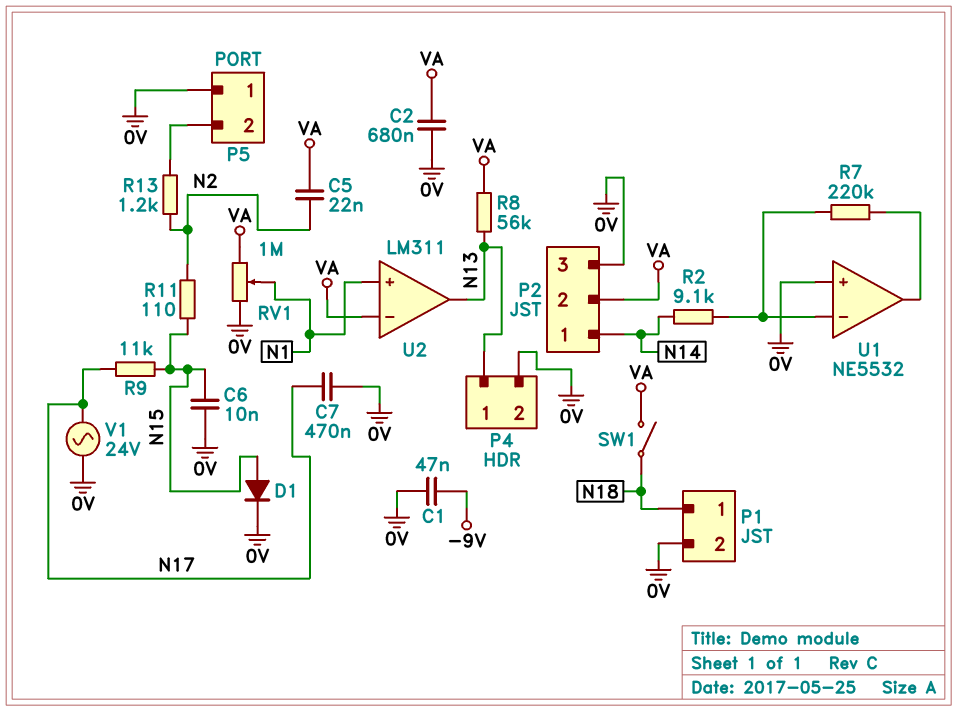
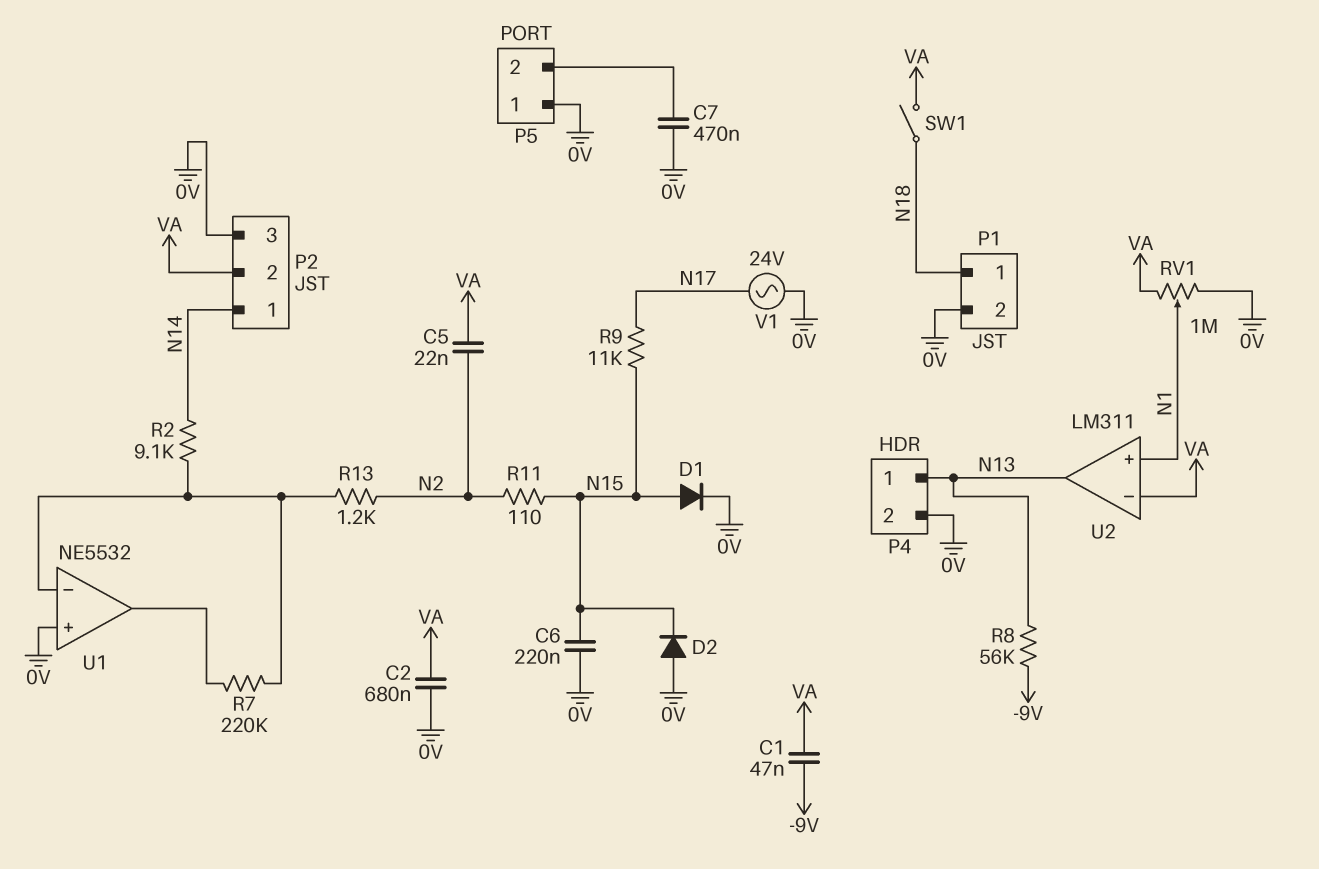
C1: 47nF (-9V, 0V) -> 47nF (-9V, VA)
C6: 10nF (0V, N15) -> 220nF (0V, N15)
C7: 470nF (0V, N17) -> 470nF (0V, P5/2)
D2: none -> diode (A 0V, K N15)
R8: 56k (N13, VA) -> 56k (-9V, N13)
R13: 1.2k (N2, P5/2) -> 1.2k (N2, U1/in-)

